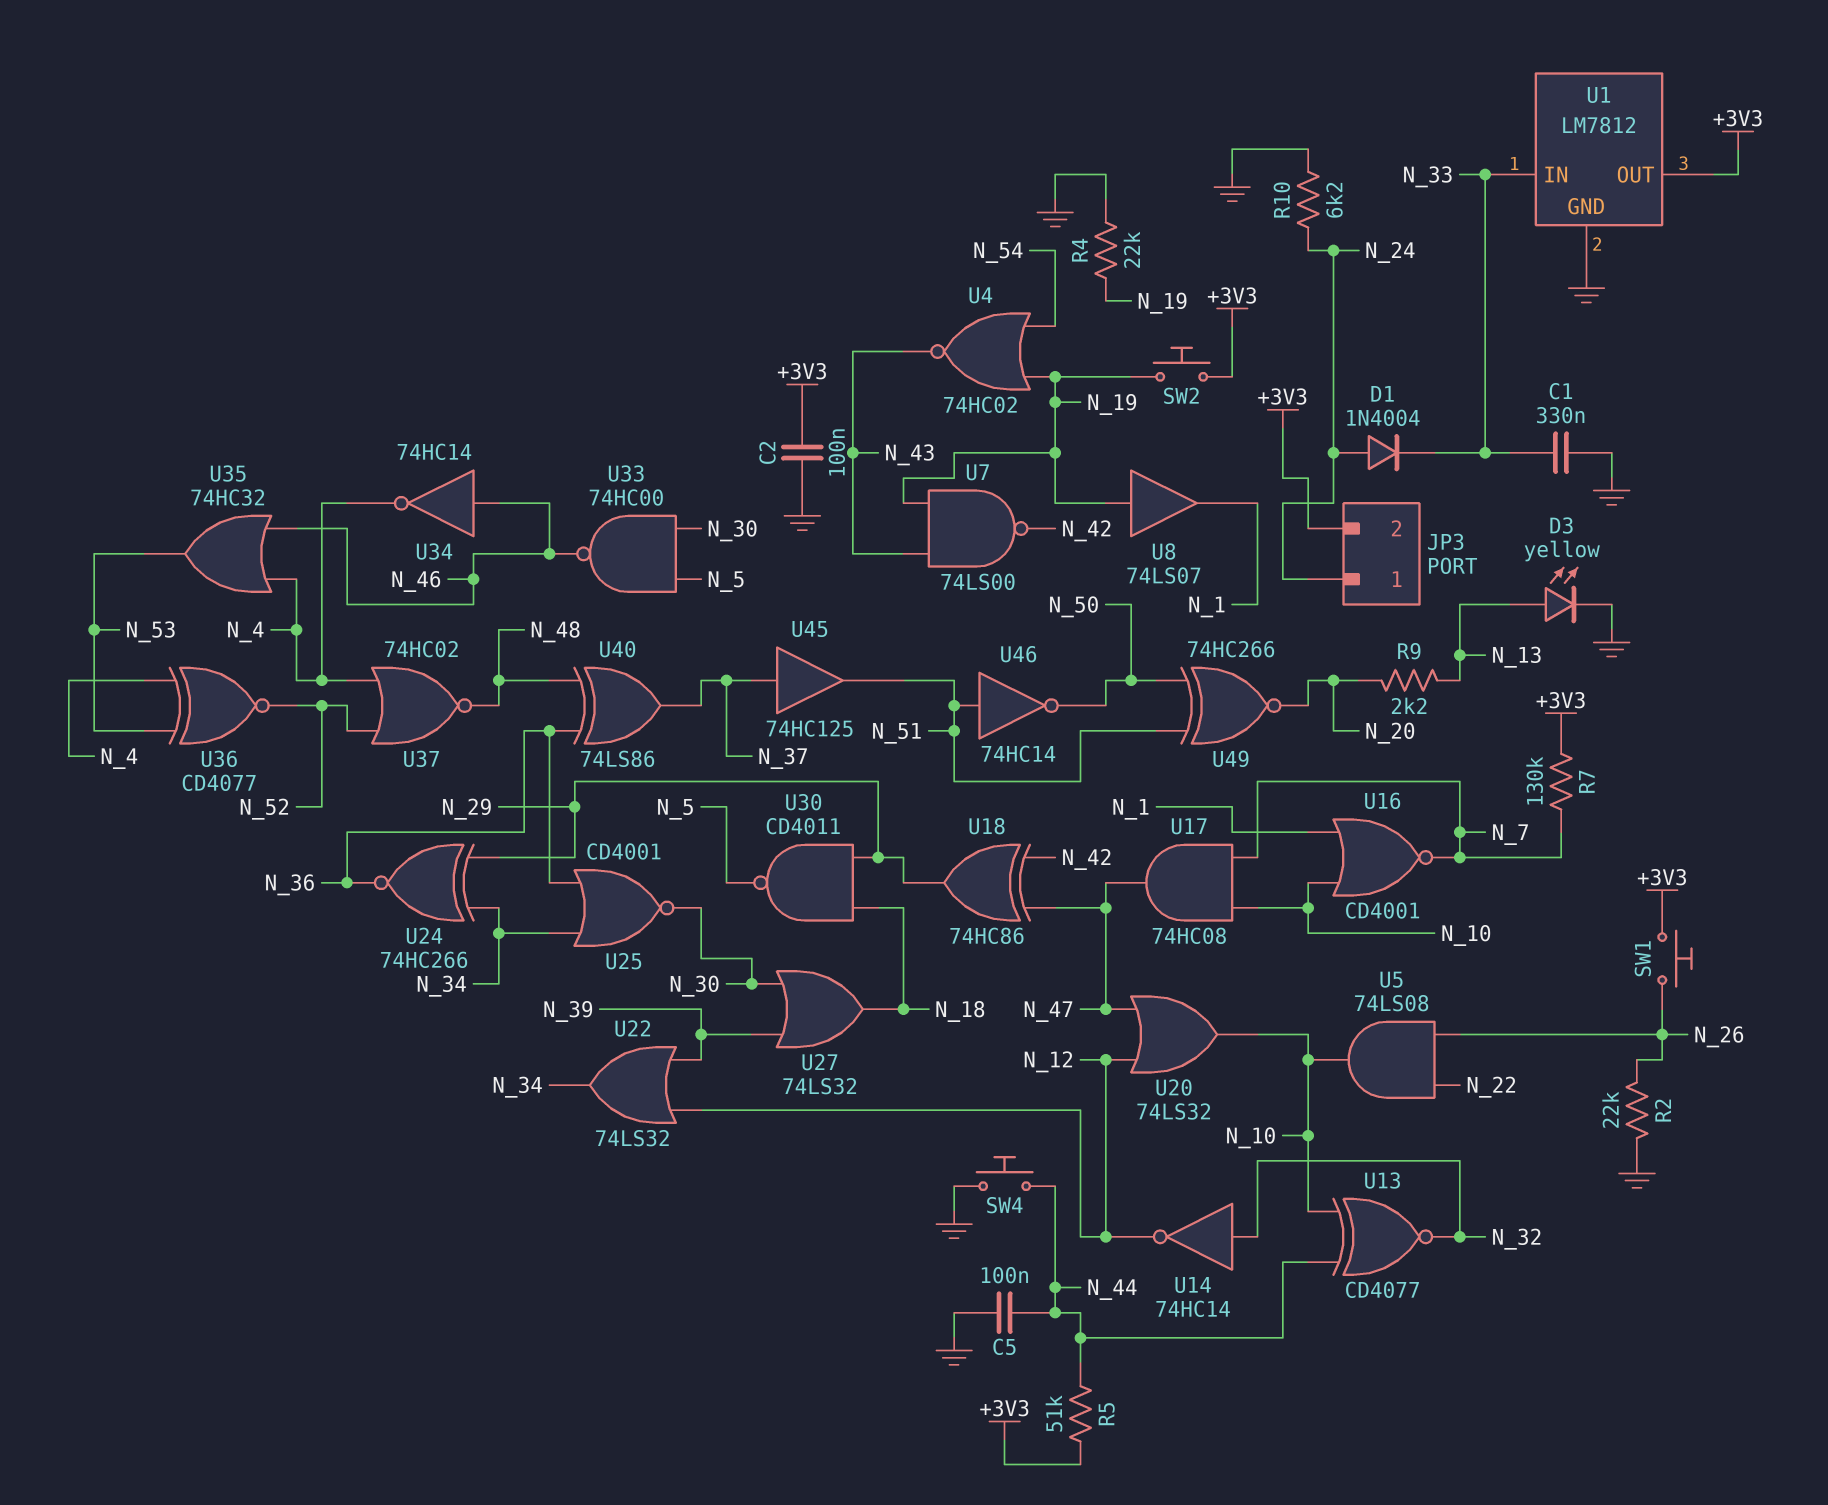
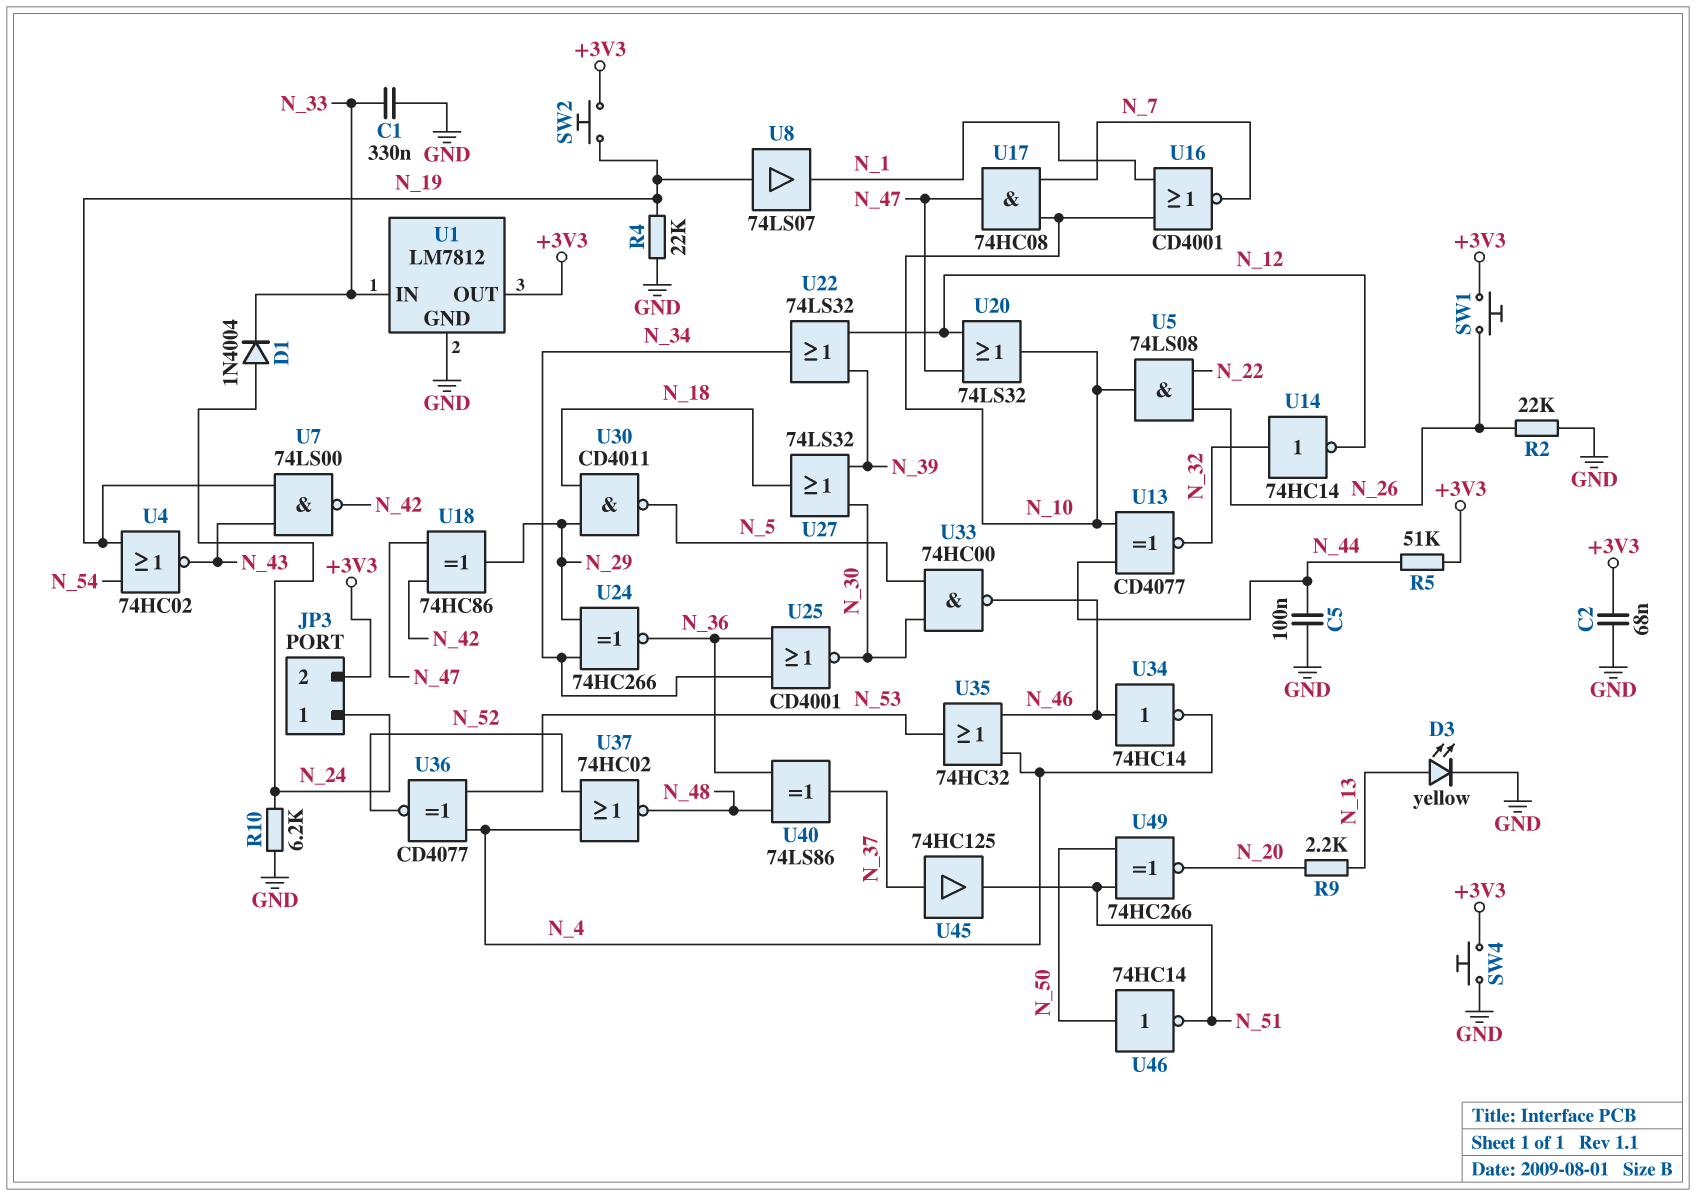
C2: 100nF (+3V3, GND) -> 68nF (+3V3, GND)
R7: 130k (+3V3, N_7) -> none
SW4: button (GND, N_44) -> button (+3V3, GND)
U46: NOT 74HC14 (in N_51, out N_50) -> NOT 74HC14 (in N_50, out N_51)

